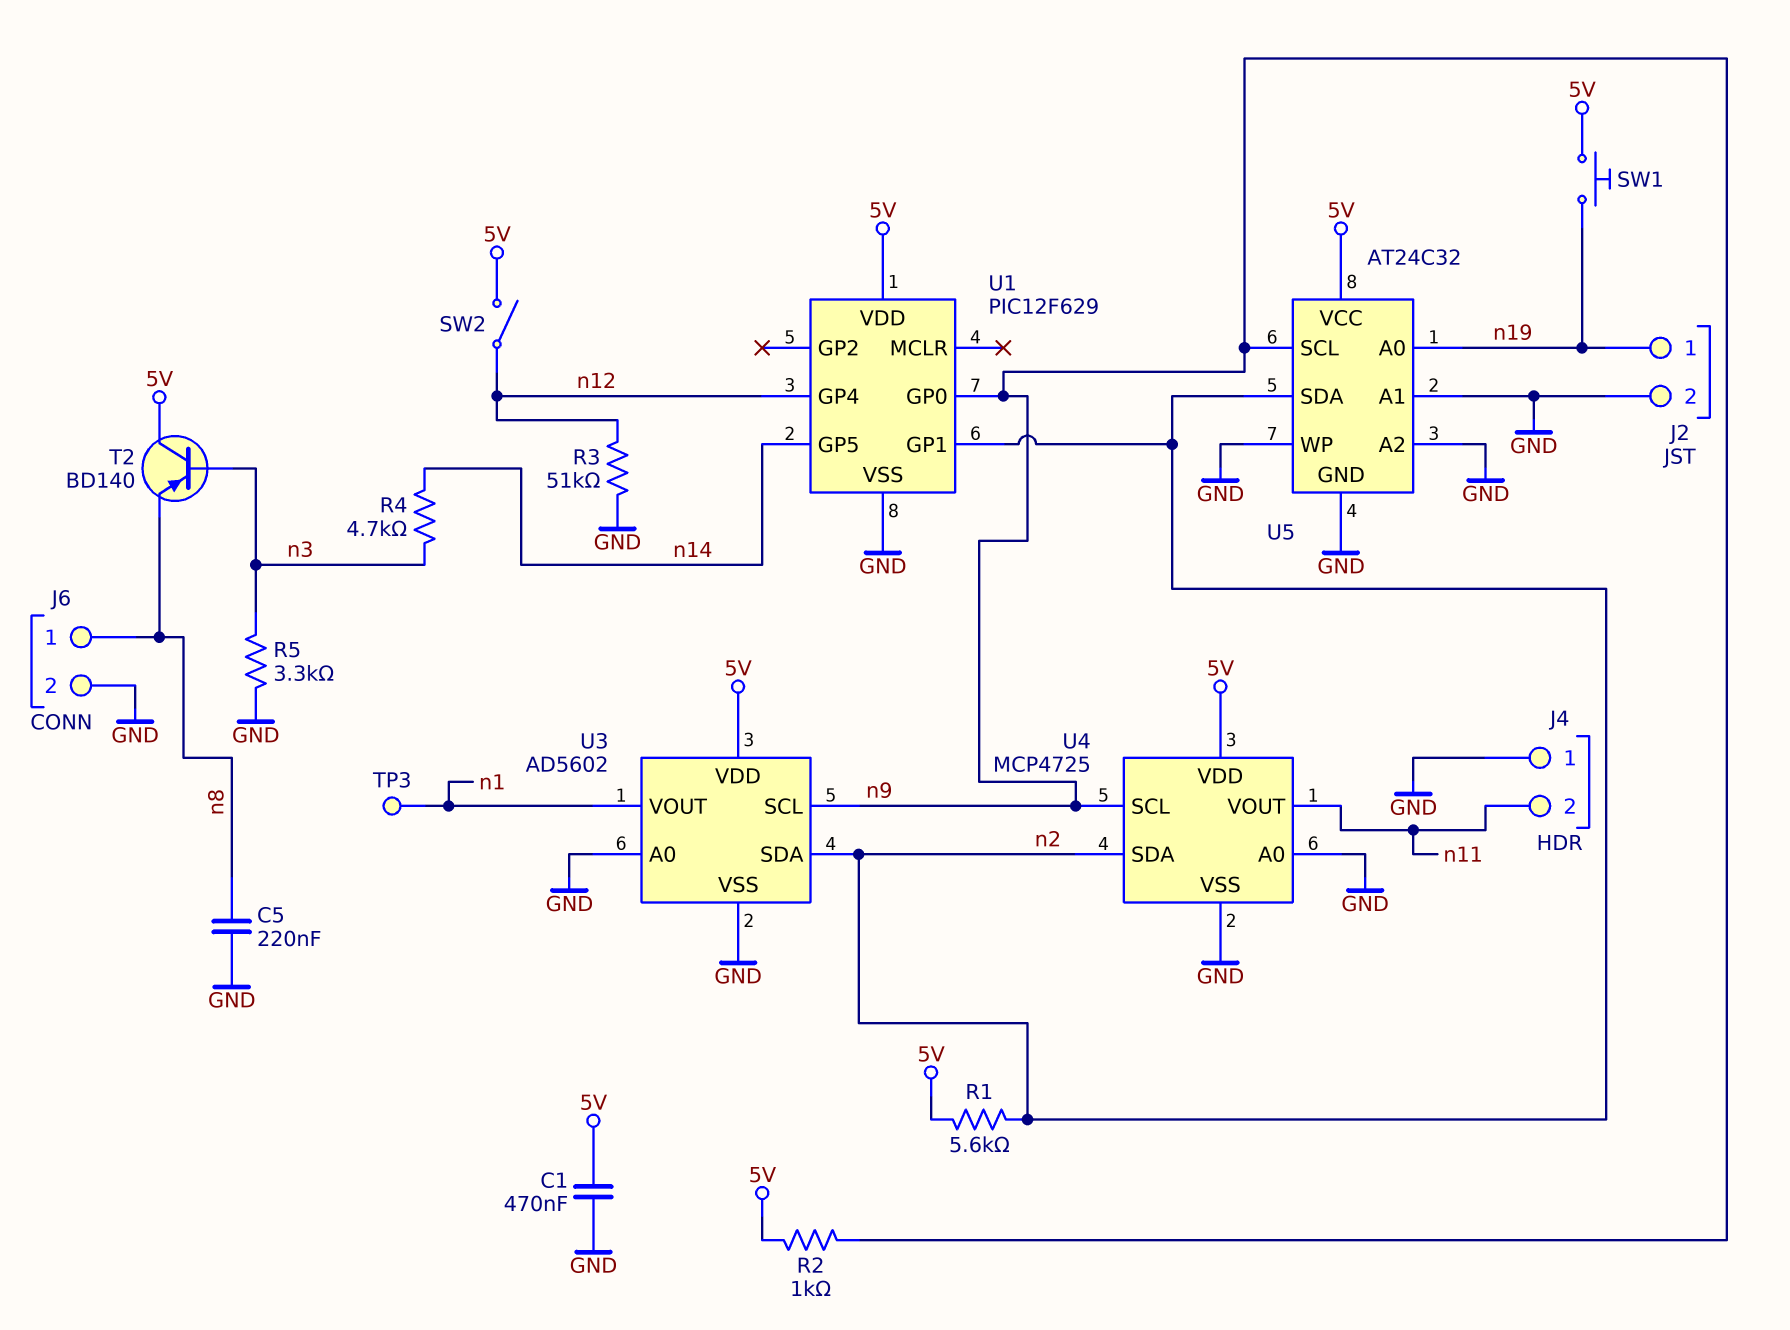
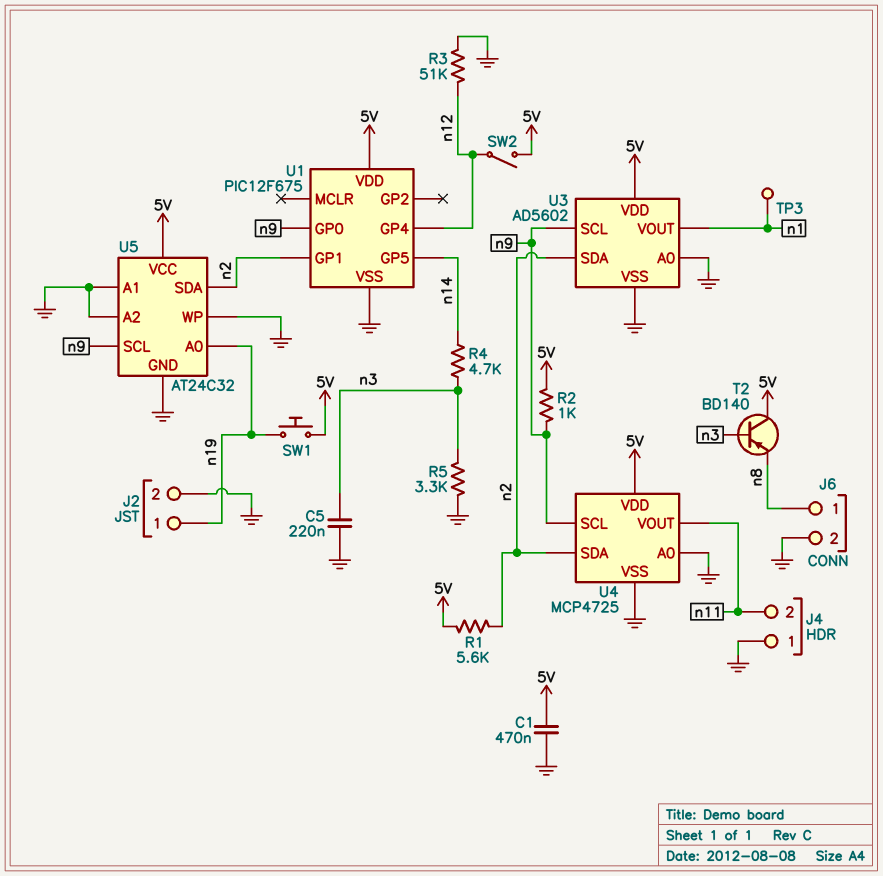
C5: 220nF (GND, n8) -> 220nF (GND, n3)
U1: PIC12F629 -> PIC12F675

